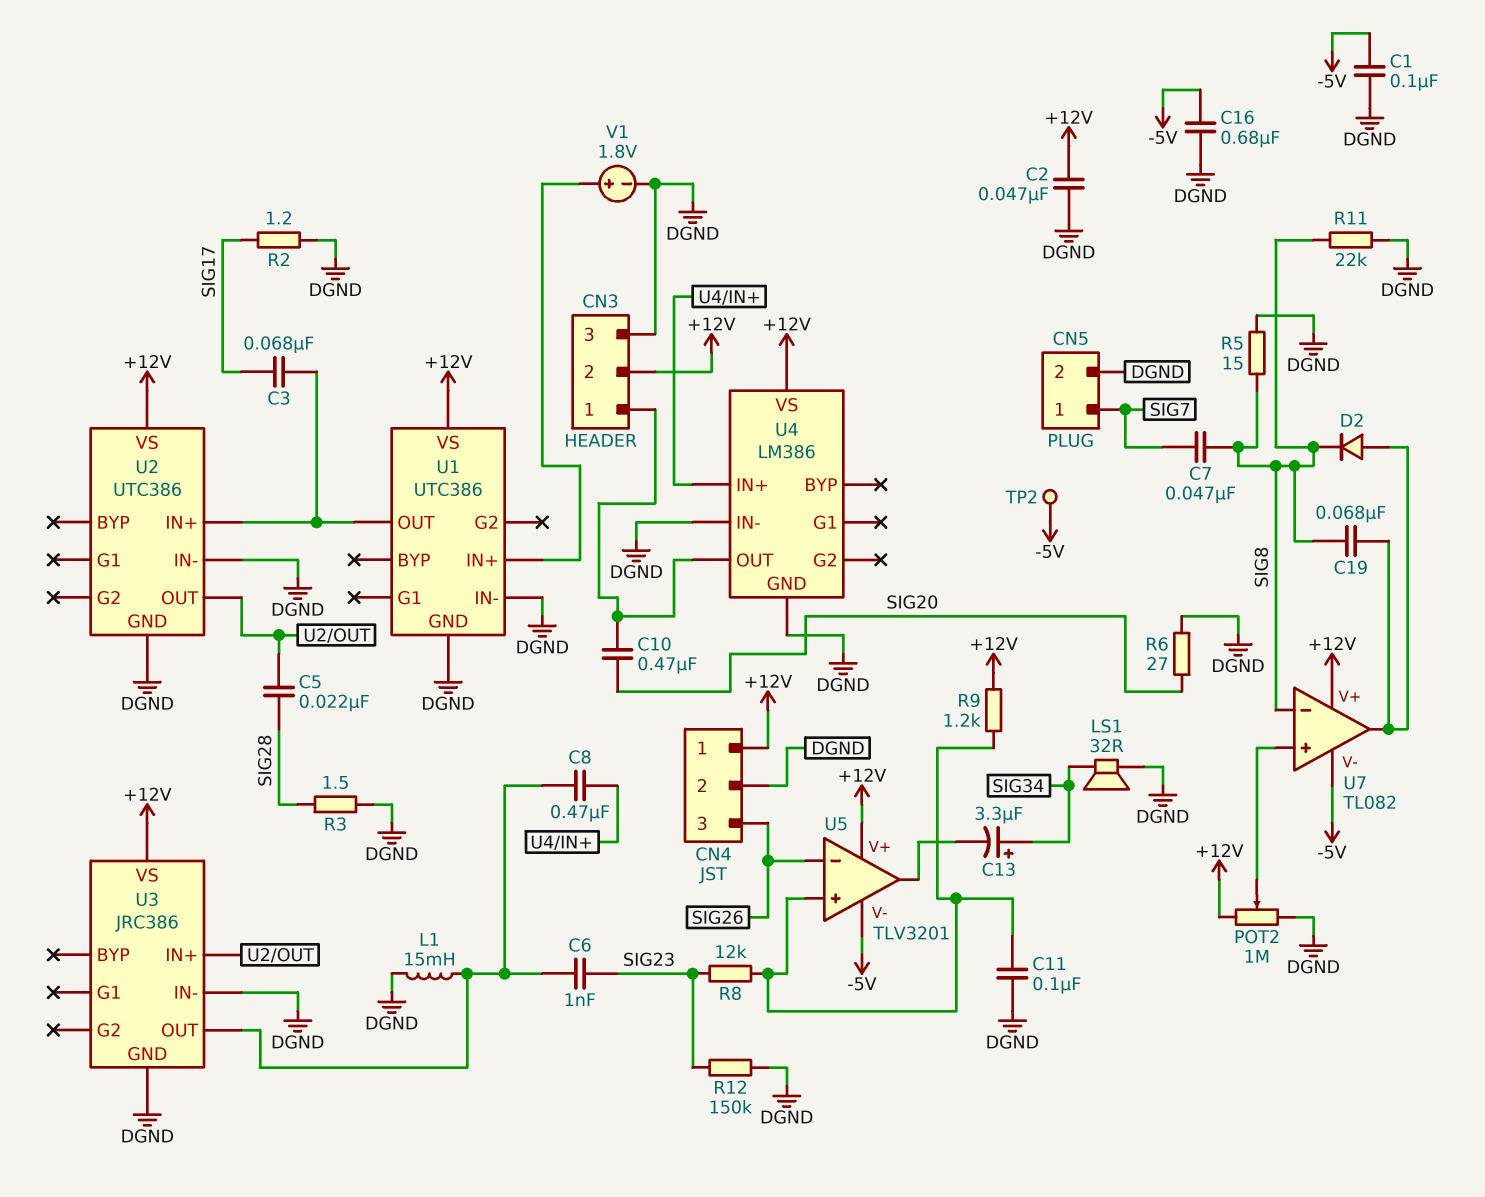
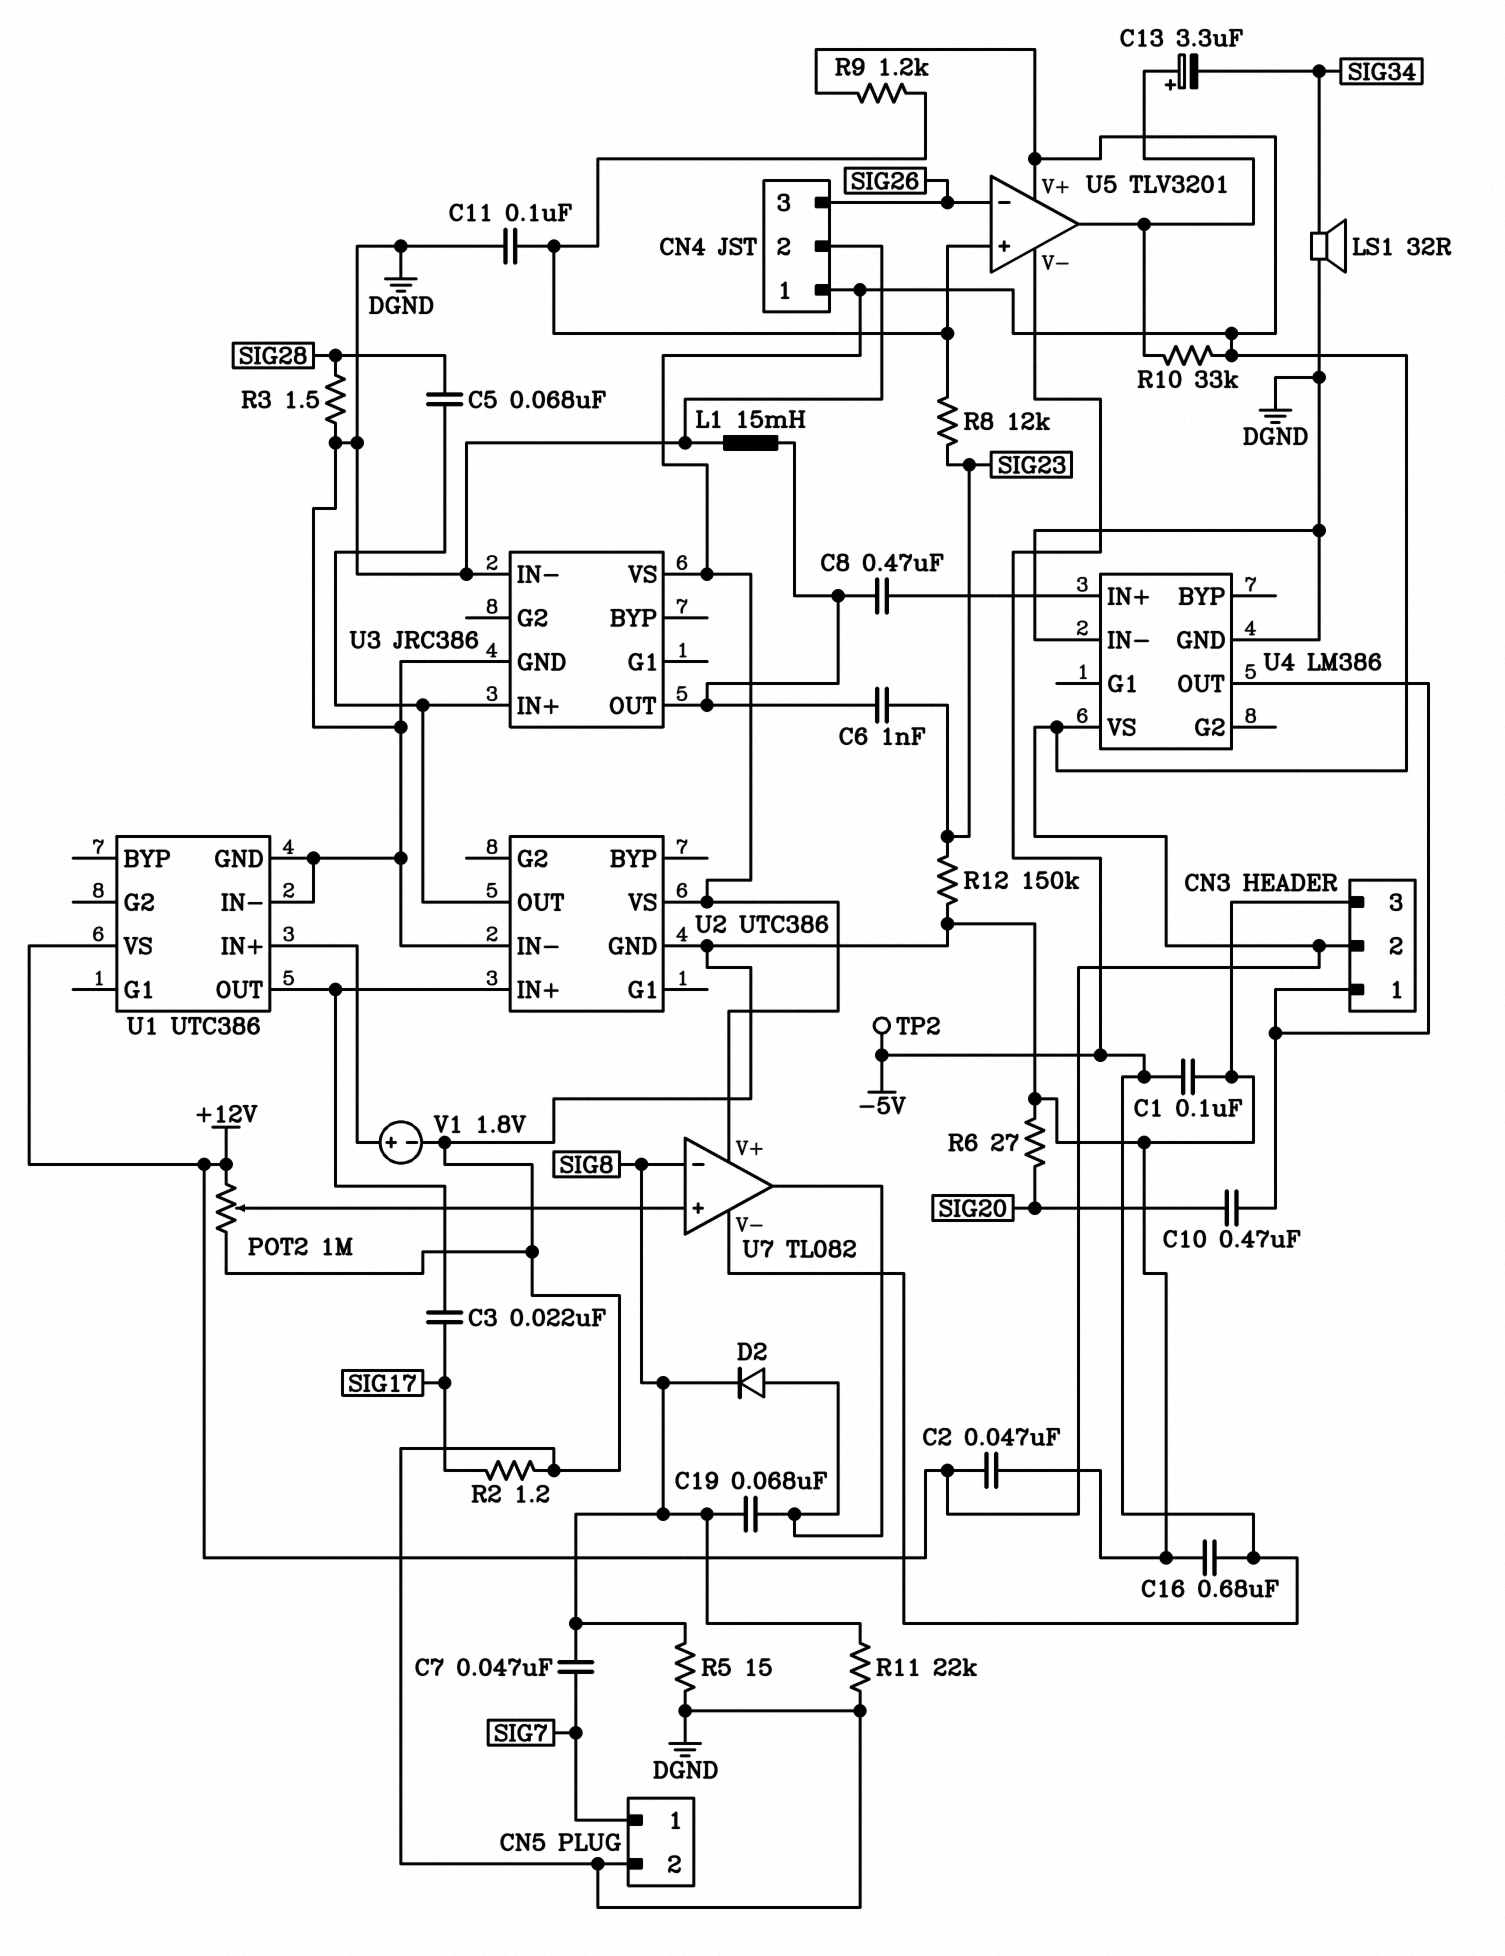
C3: 68nF (SIG17, U1/OUT) -> 22nF (SIG17, U1/OUT)
C5: 22nF (SIG28, U2/OUT) -> 68nF (SIG28, U2/OUT)
C13: 3.3uF (plus SIG34, minus U5/out) -> 3.3uF (plus U5/out, minus SIG34)
R10: none -> 33k (+12V, U5/out)

